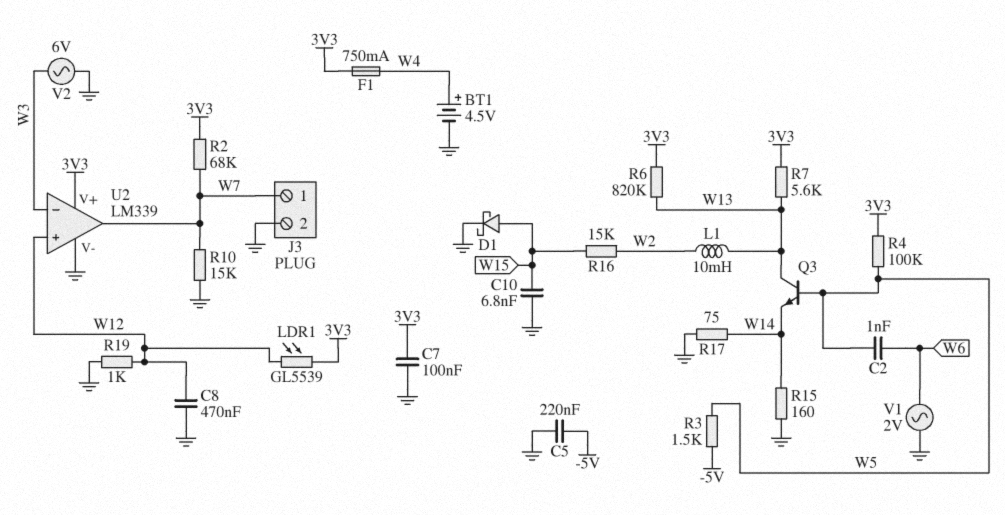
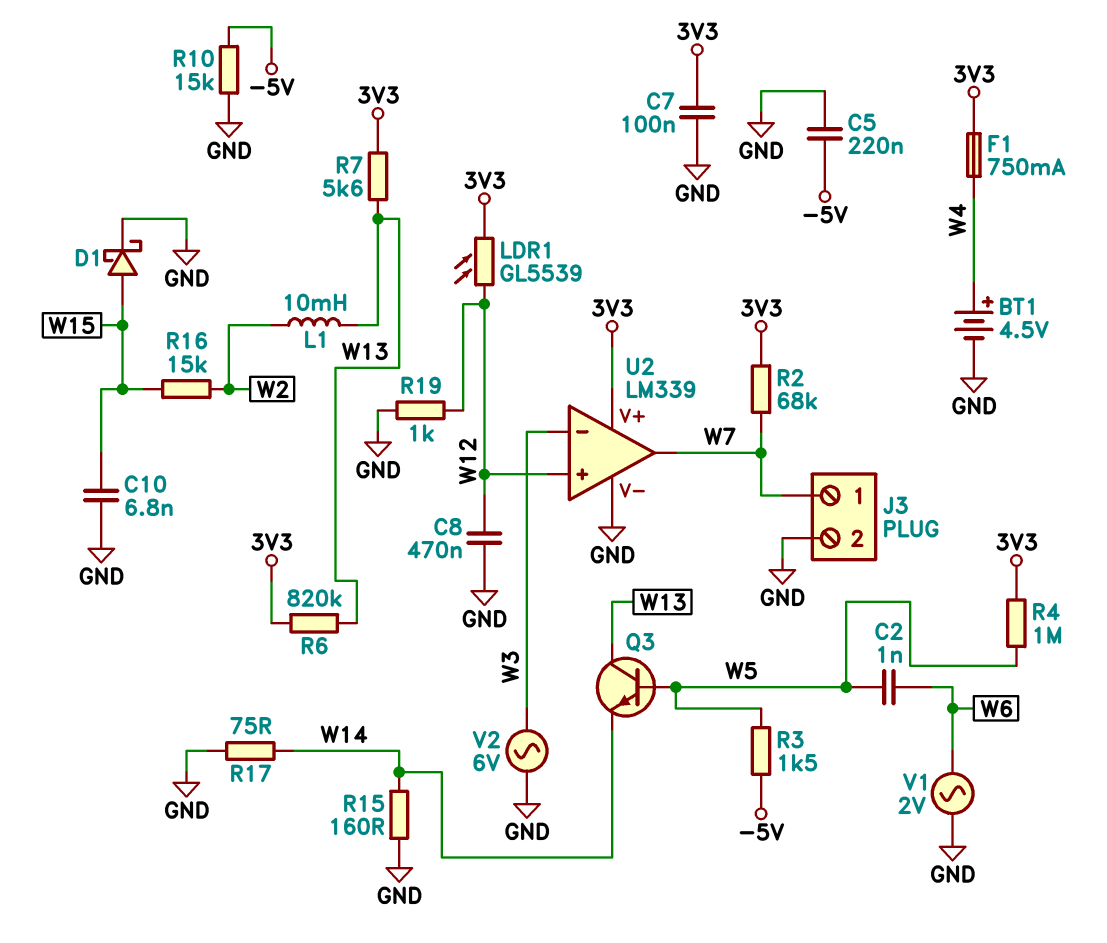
R4: 100k (3V3, W5) -> 1M (3V3, W5)
R10: 15k (GND, W7) -> 15k (-5V, GND)

